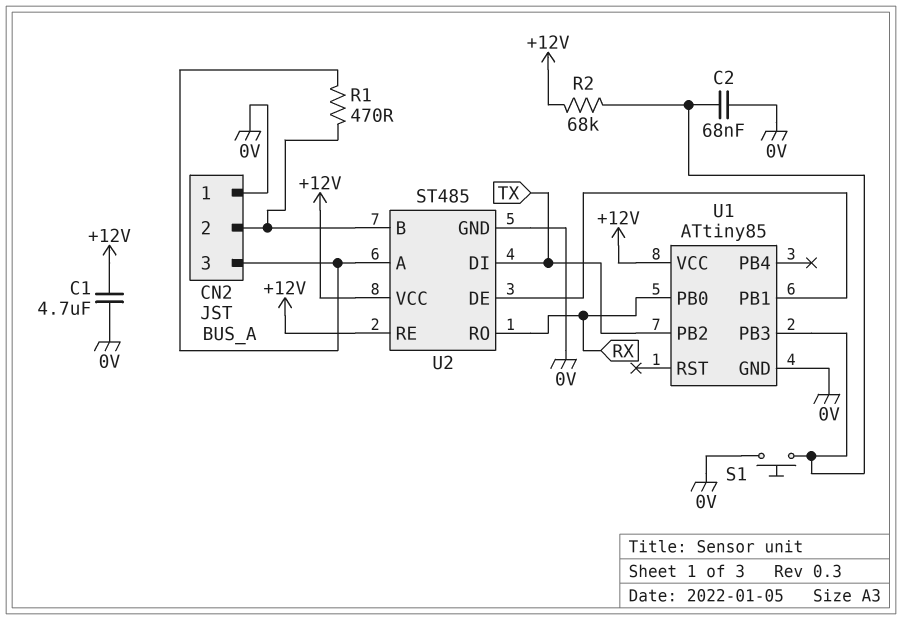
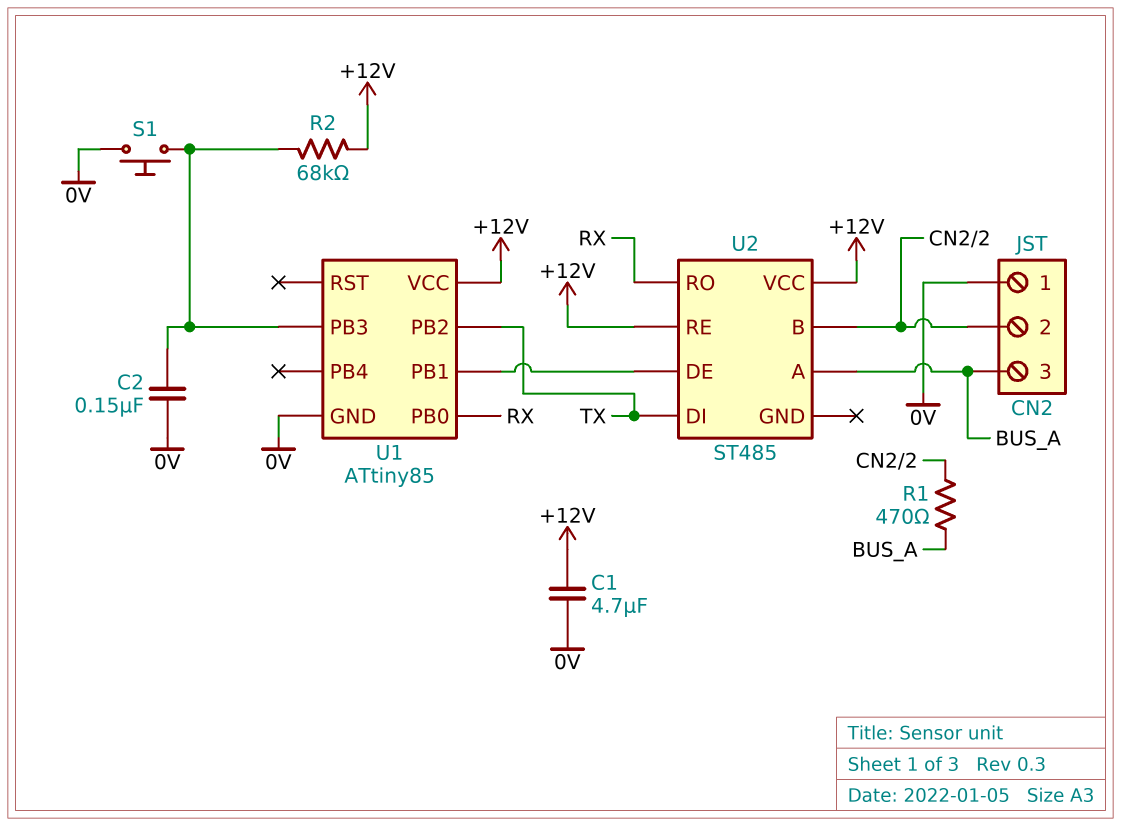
C2: 68nF (0V, U1/PB3) -> 150nF (0V, U1/PB3)
U2 pin GND: 0V -> none

